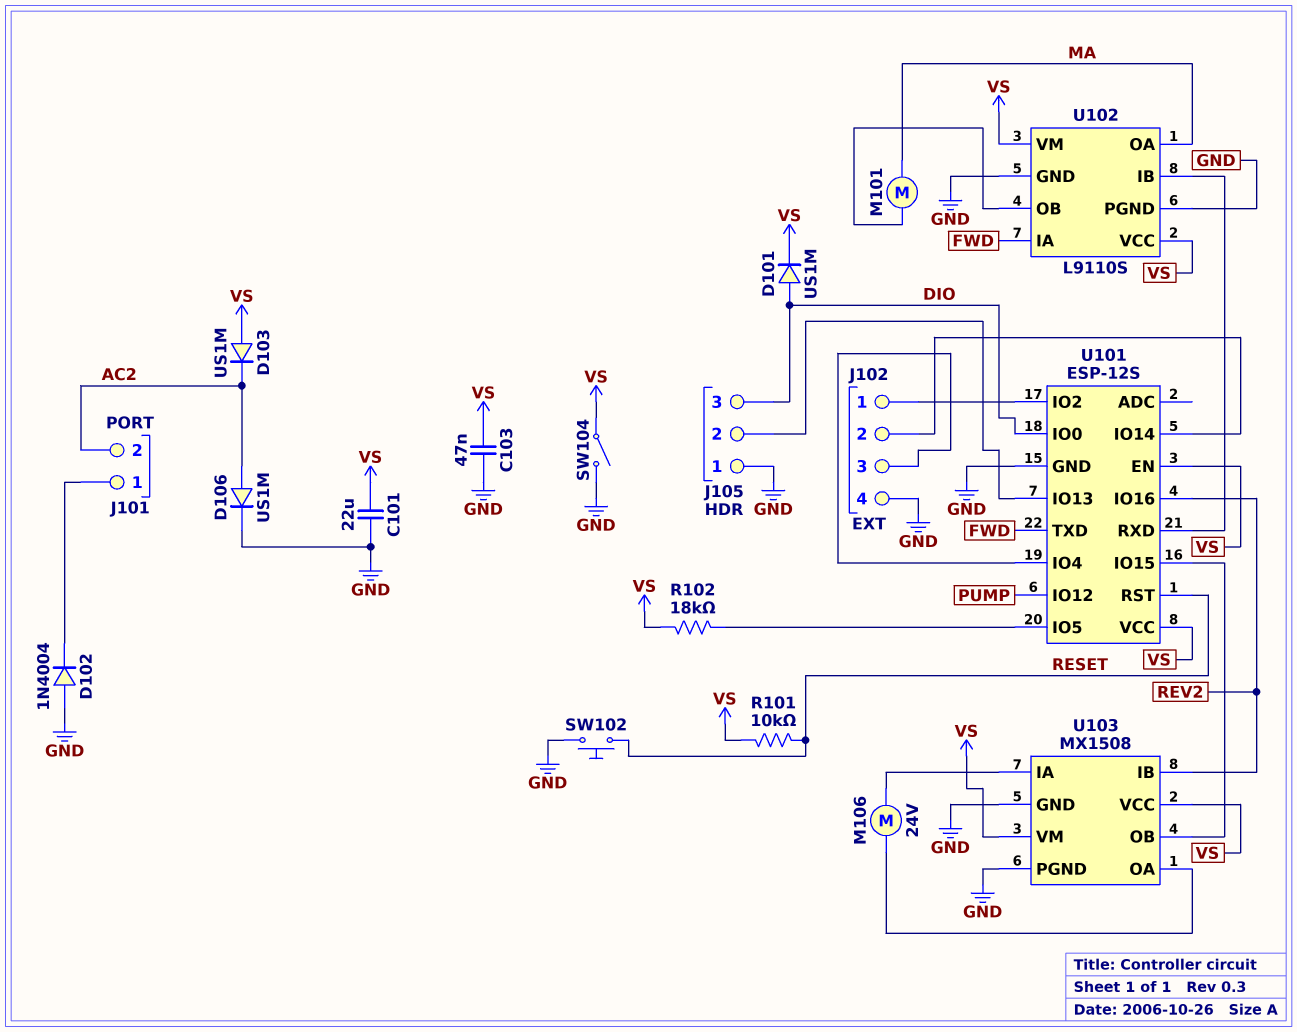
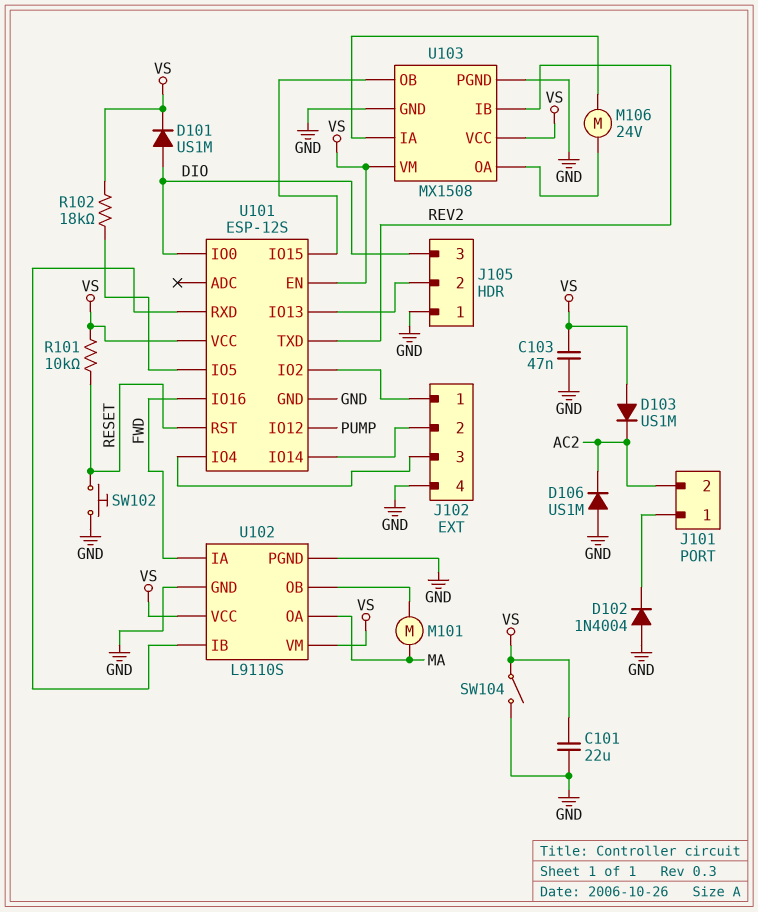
D106: diode US1M (A AC2, K GND) -> diode US1M (A GND, K AC2)
U101 pin IO16: REV2 -> FWD
U101 pin TXD: FWD -> REV2

